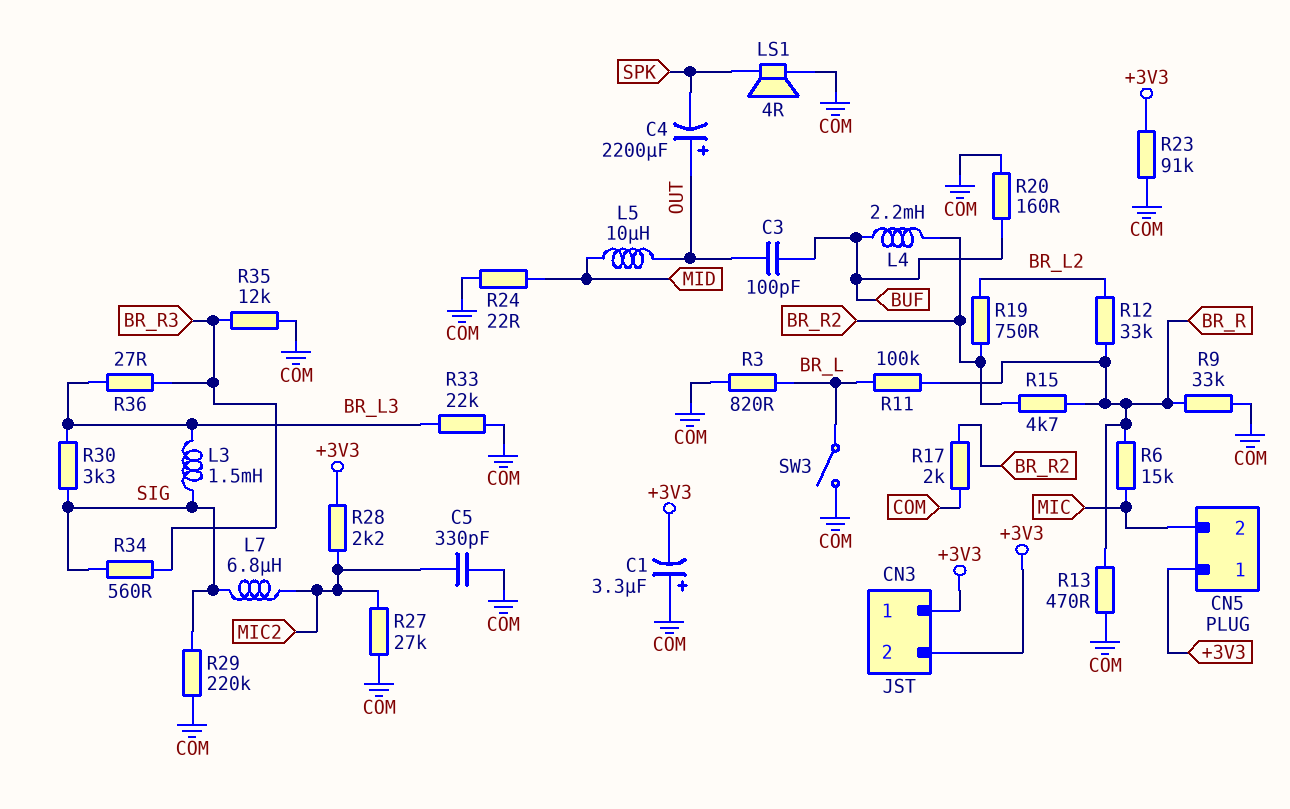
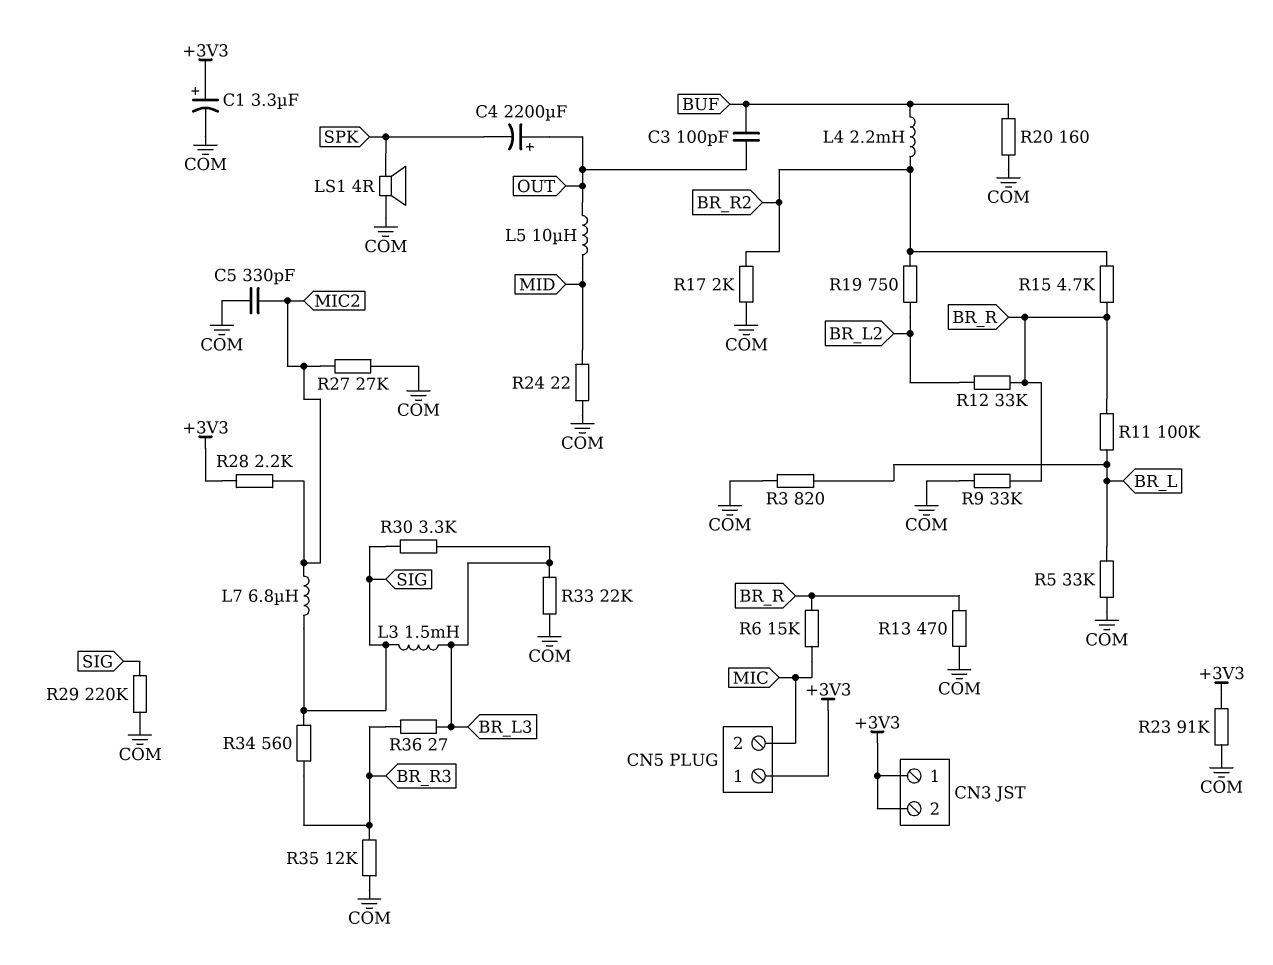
C1: 3.3uF (plus COM, minus +3V3) -> 3.3uF (plus +3V3, minus COM)
R5: none -> 33k (BR_L, COM)
SW3: switch (BR_L, COM) -> none

